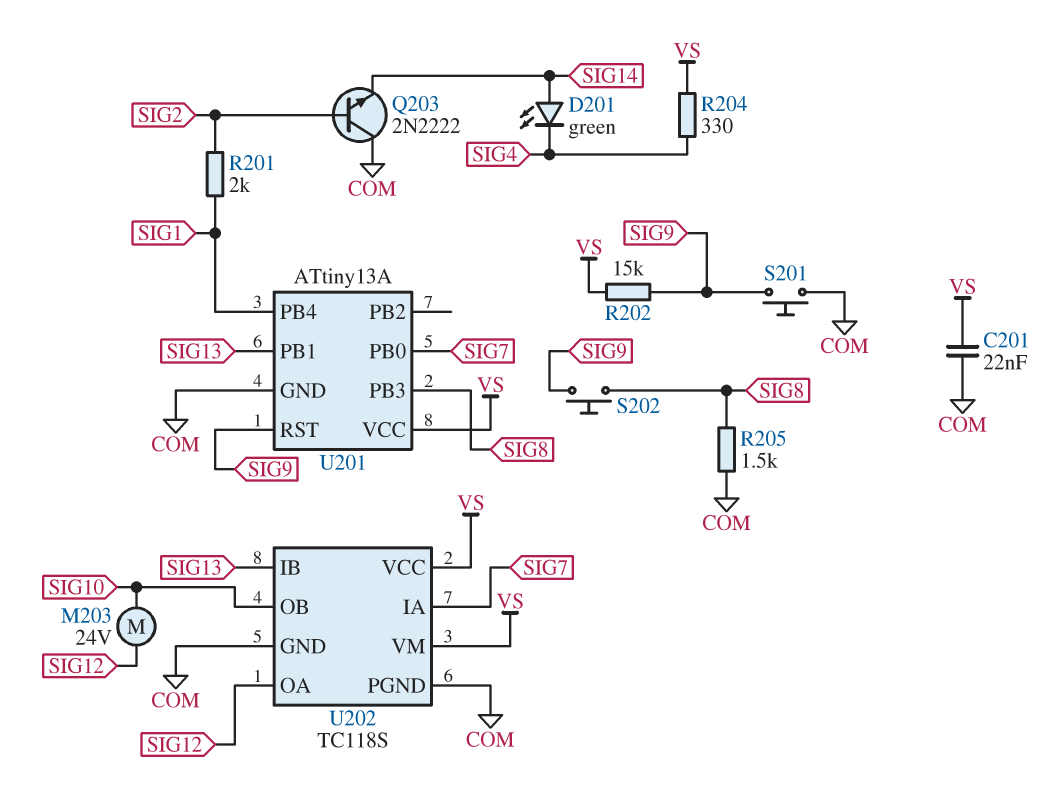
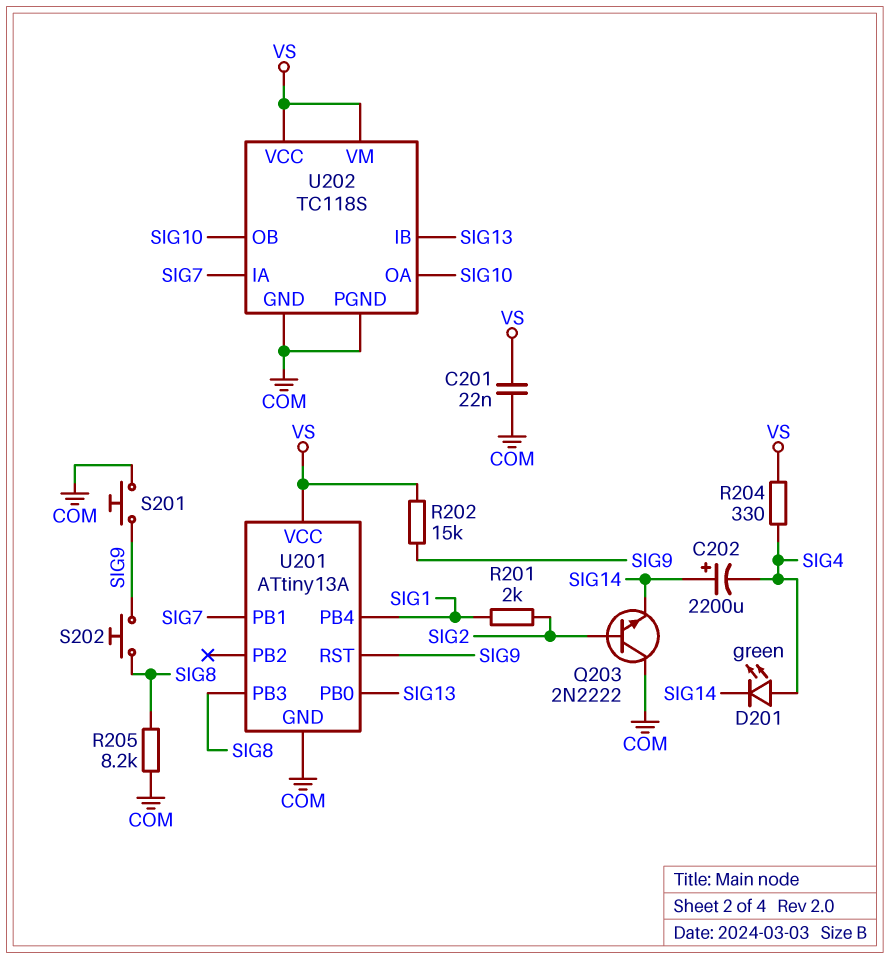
C202: none -> 2200uF (plus SIG14, minus SIG4)
D201: LED green (A SIG14, K SIG4) -> LED green (A SIG4, K SIG14)
M203: motor 24V (SIG10, SIG12) -> none
R205: 1.5k (COM, SIG8) -> 8.2k (COM, SIG8)
U201 pin PB0: SIG7 -> SIG13
U201 pin PB1: SIG13 -> SIG7
U202 pin OA: SIG12 -> SIG10

